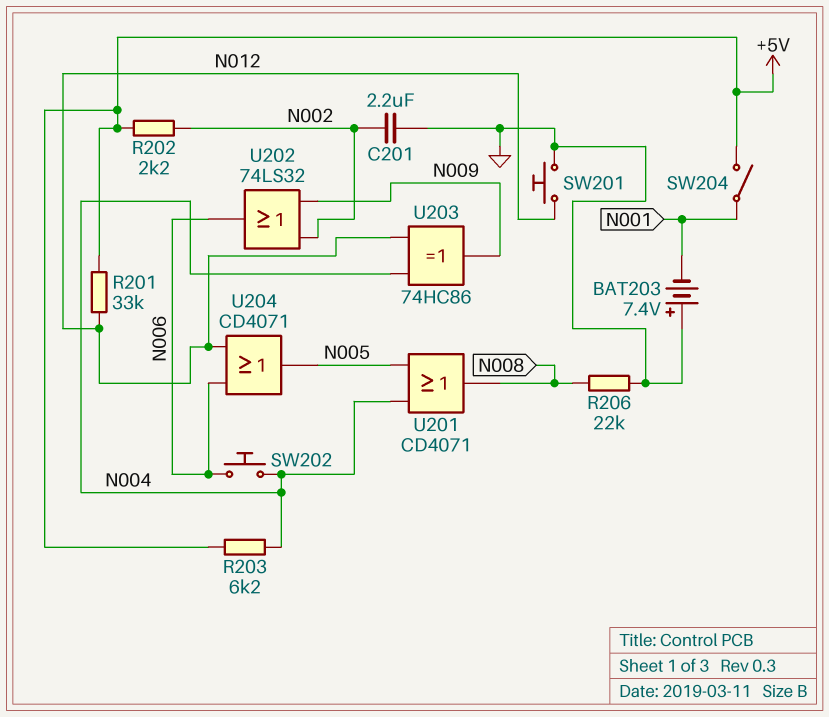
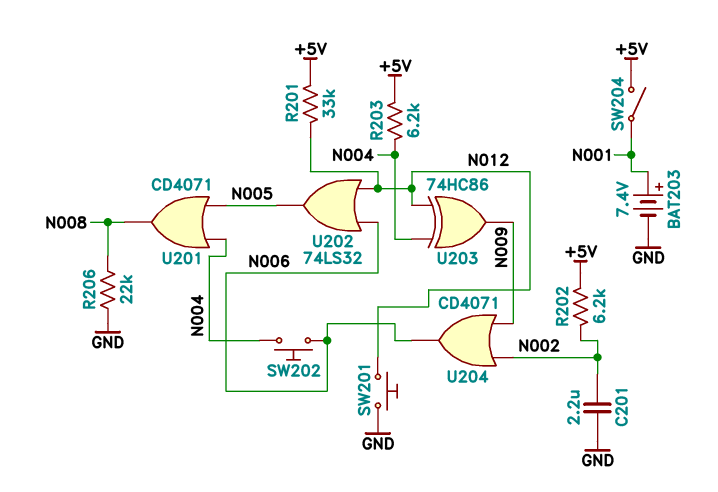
BAT203: 7.4V (plus GND, minus N001) -> 7.4V (plus N001, minus GND)
R202: 2.2k (+5V, N002) -> 6.2k (+5V, N002)
U202: OR 74LS32 (in N002, in N009, out N006) -> OR 74LS32 (in N006, in N012, out N005)
U204: OR CD4071 (in N006, in N012, out N005) -> OR CD4071 (in N002, in N009, out N006)

